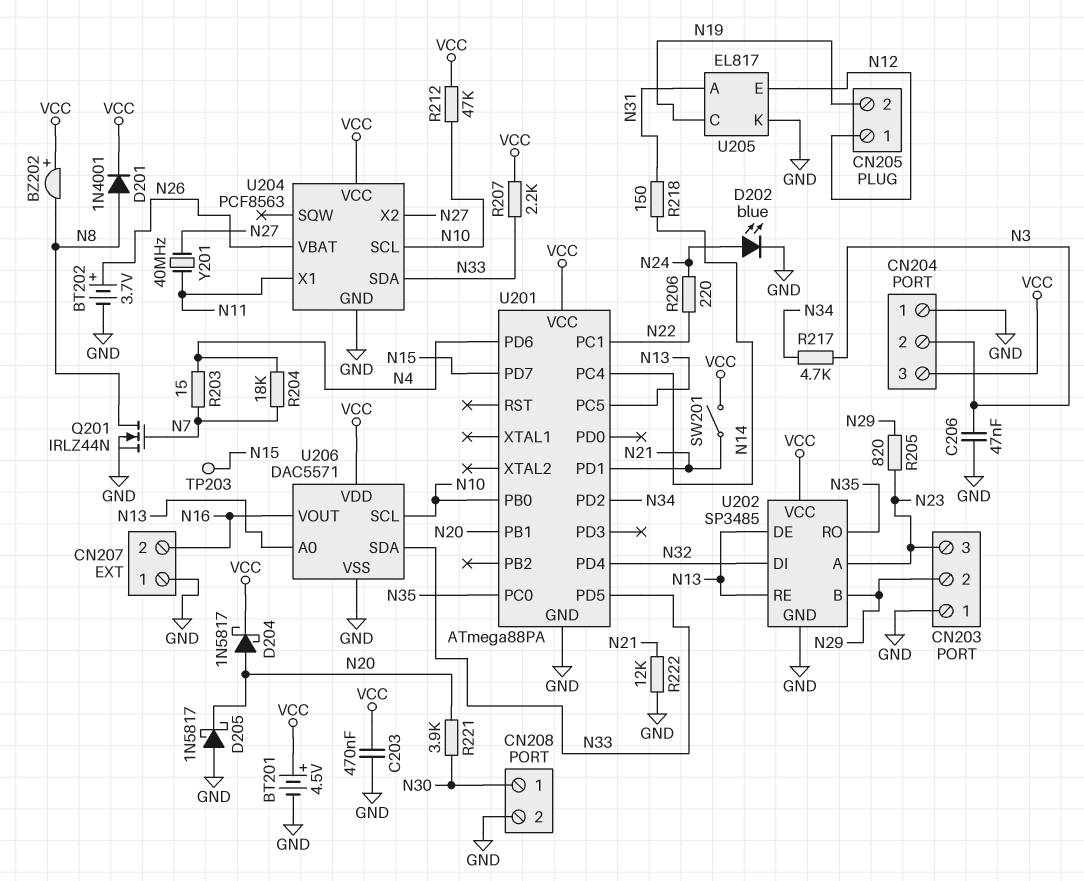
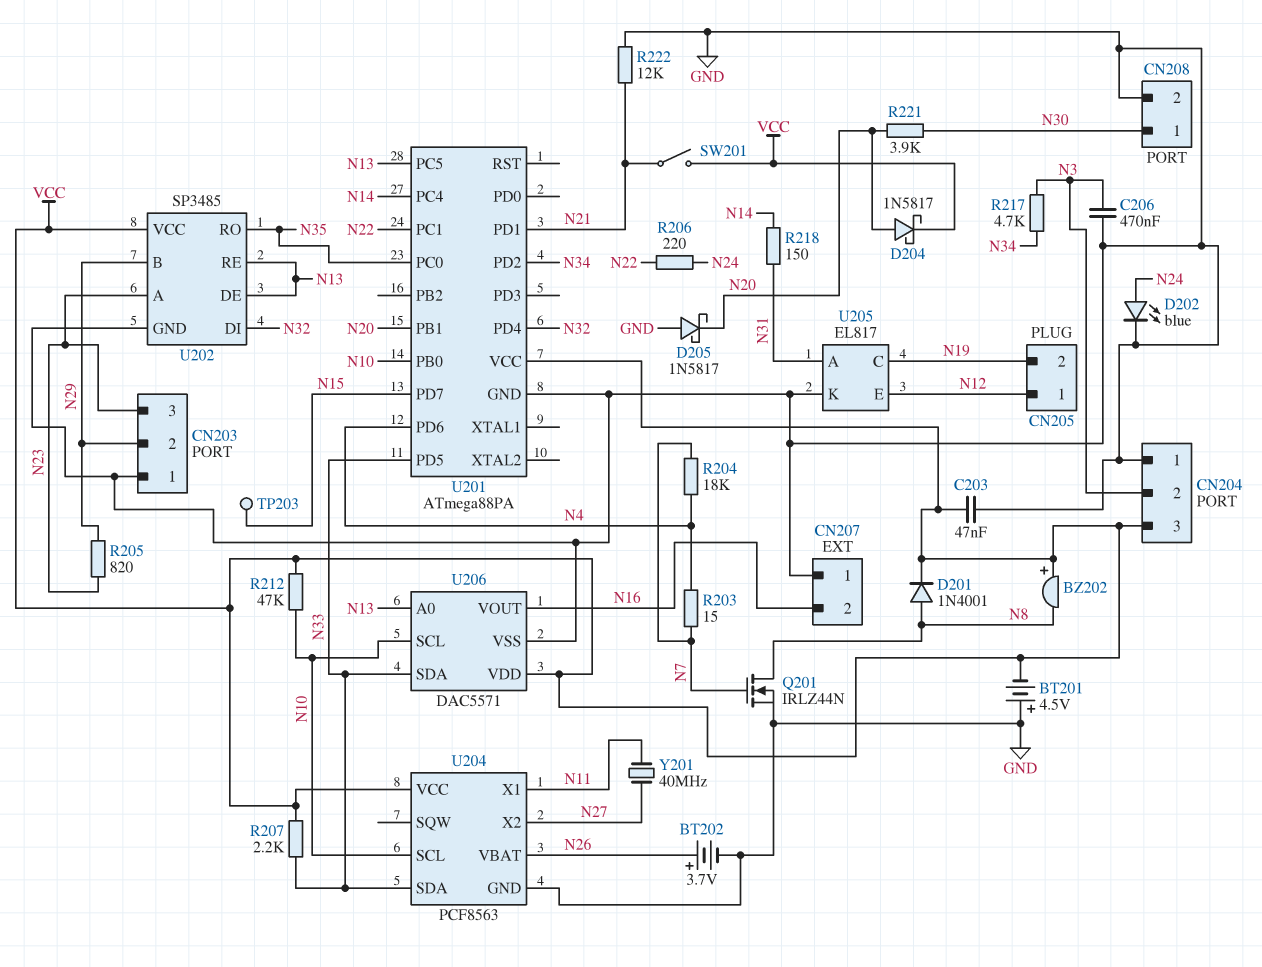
BT201: 4.5V (plus VCC, minus GND) -> 4.5V (plus GND, minus VCC)
C203: 470nF (GND, VCC) -> 47nF (GND, VCC)
C206: 47nF (GND, N3) -> 470nF (GND, N3)

